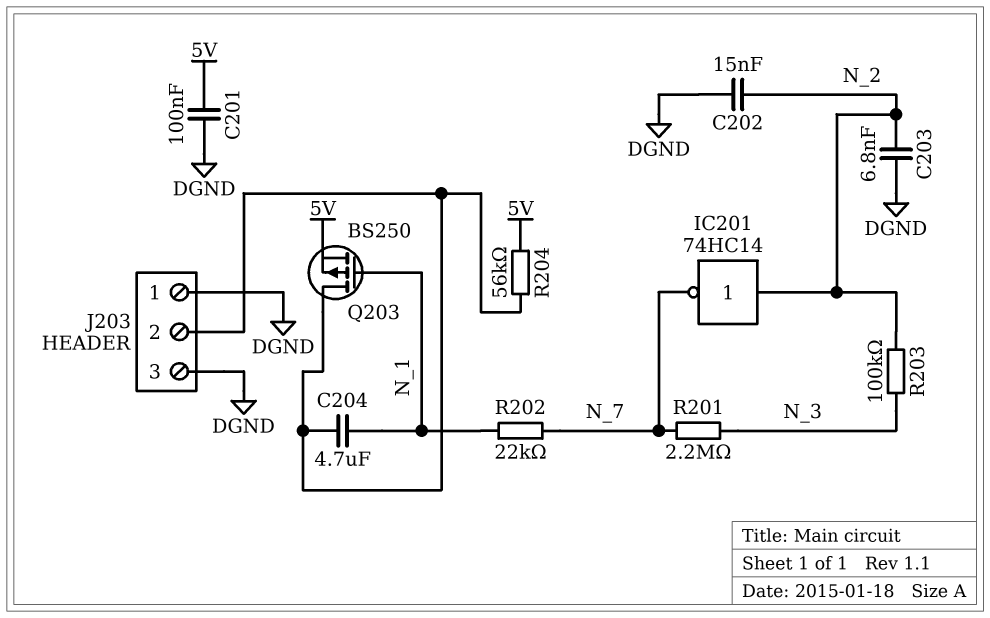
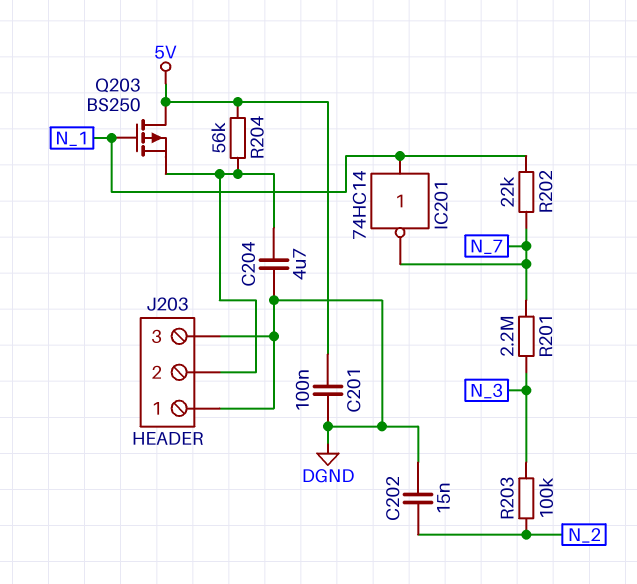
C203: 6.8nF (DGND, N_2) -> none
C204: 4.7uF (J203/2, N_1) -> 4.7uF (DGND, J203/2)
IC201: NOT 74HC14 (in N_2, out N_7) -> NOT 74HC14 (in N_1, out N_7)
Q203: PMOS BS250 (G N_1, D J203/2, S 5V) -> PMOS BS250 (G N_1, D 5V, S J203/2)

